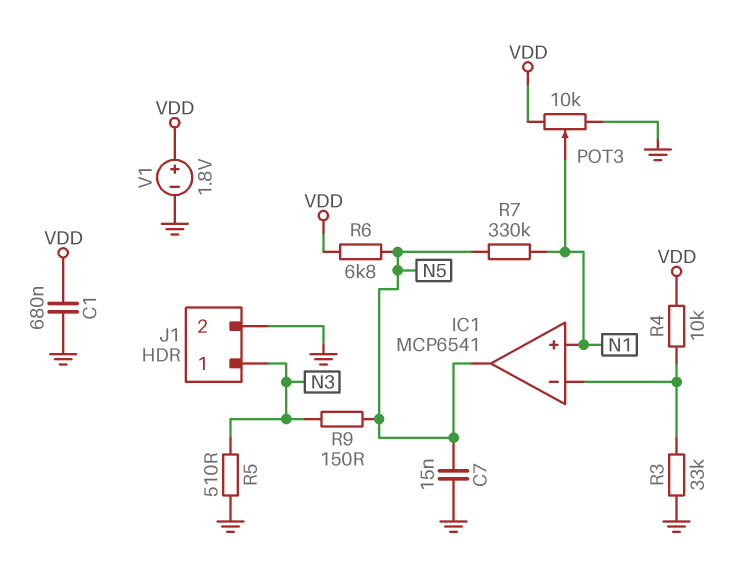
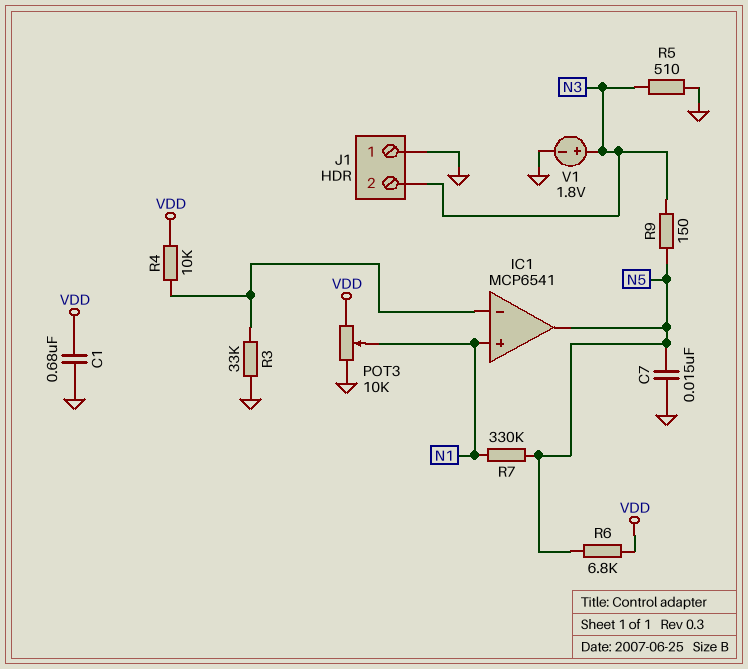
J1 pin 1: N3 -> GND
J1 pin 2: GND -> N3
V1: 1.8V (plus VDD, minus GND) -> 1.8V (plus N3, minus GND)

